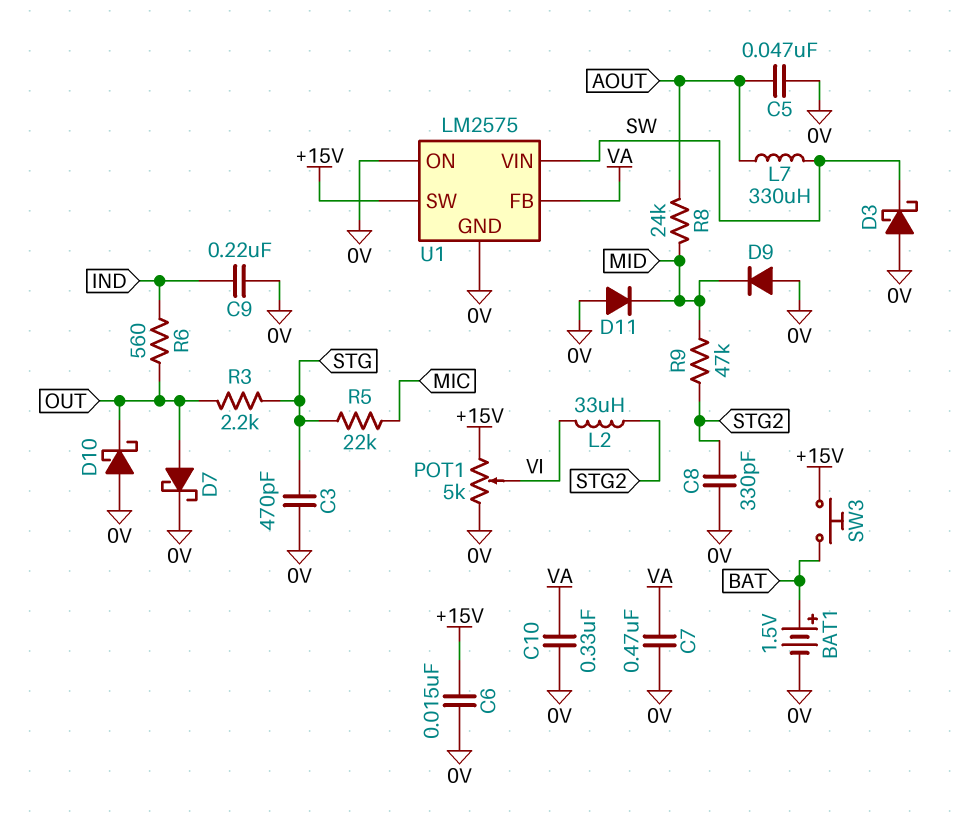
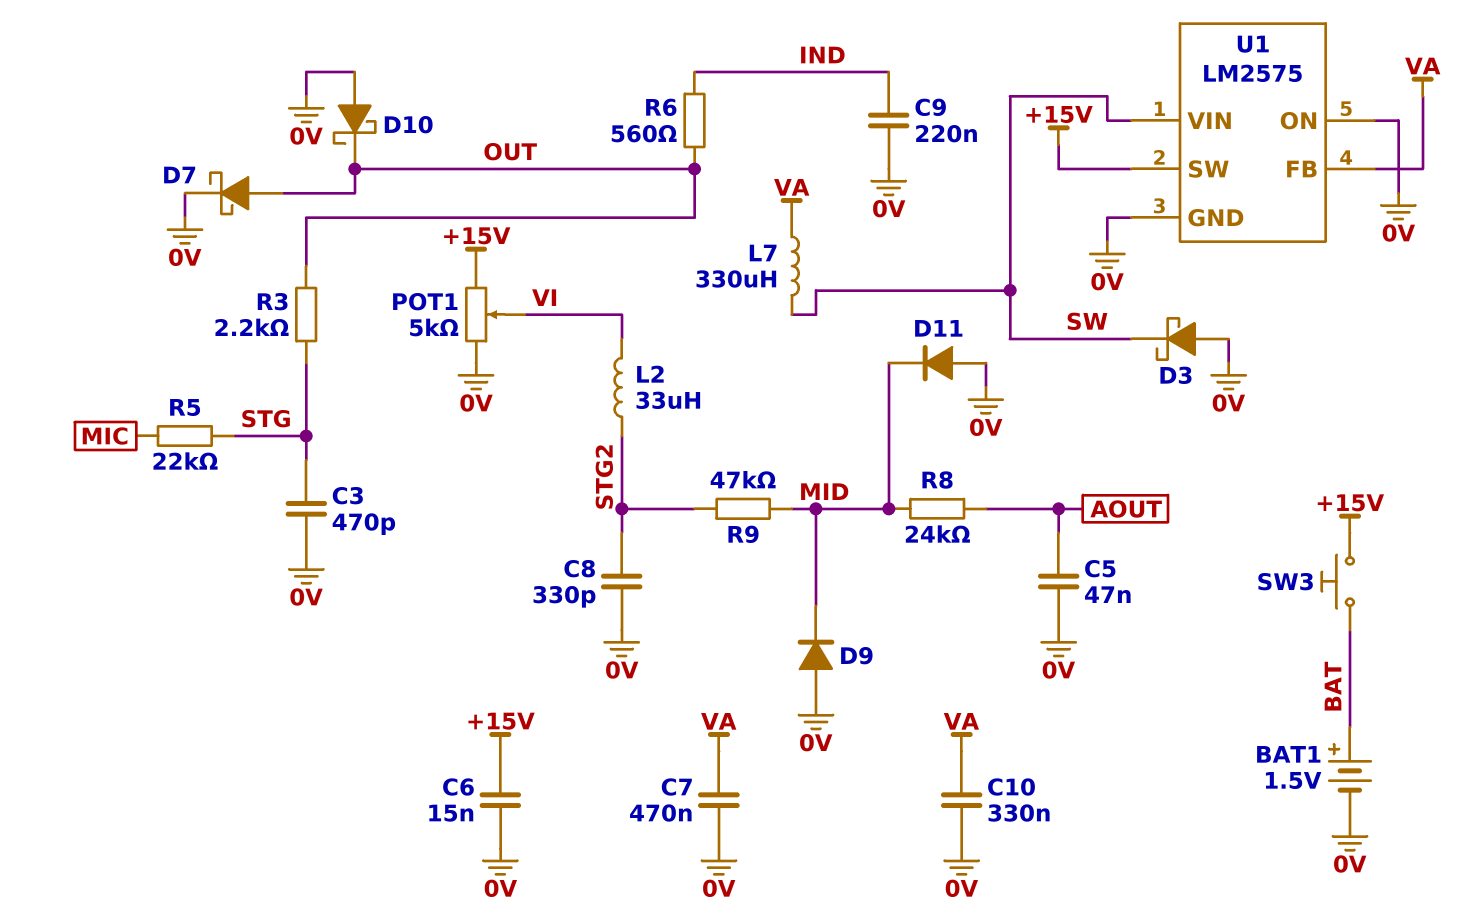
L7: 330uH (AOUT, SW) -> 330uH (SW, VA)

